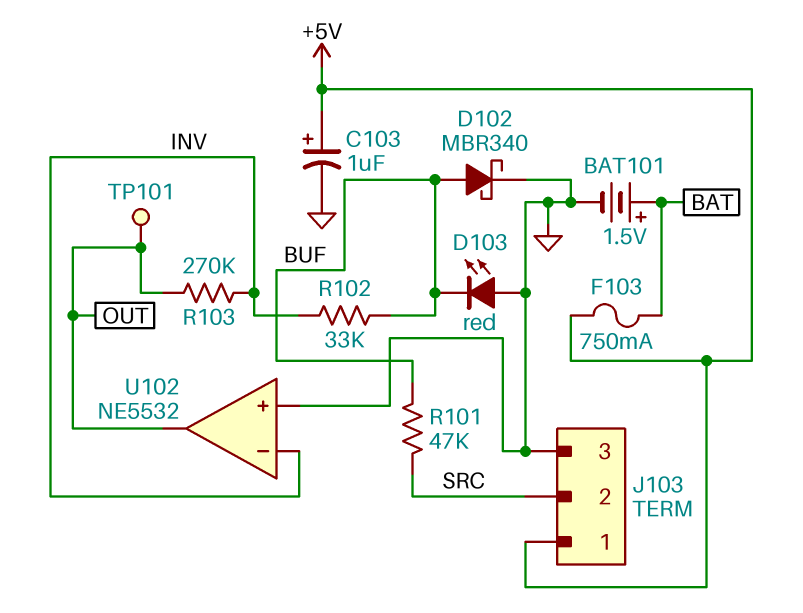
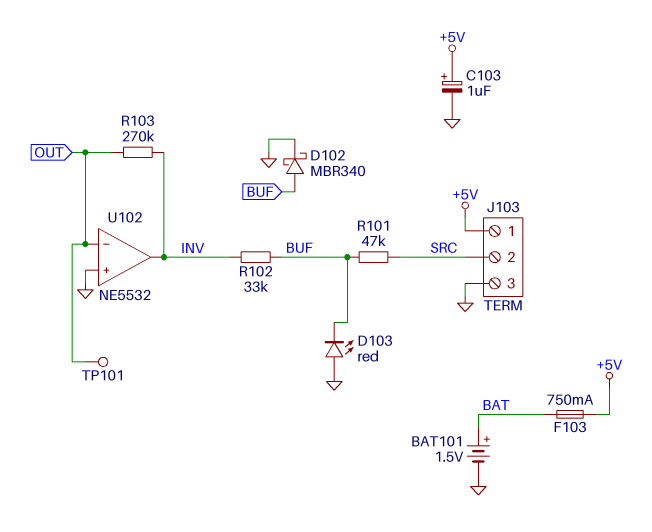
U102 pin in-: INV -> OUT
U102 pin out: OUT -> INV

